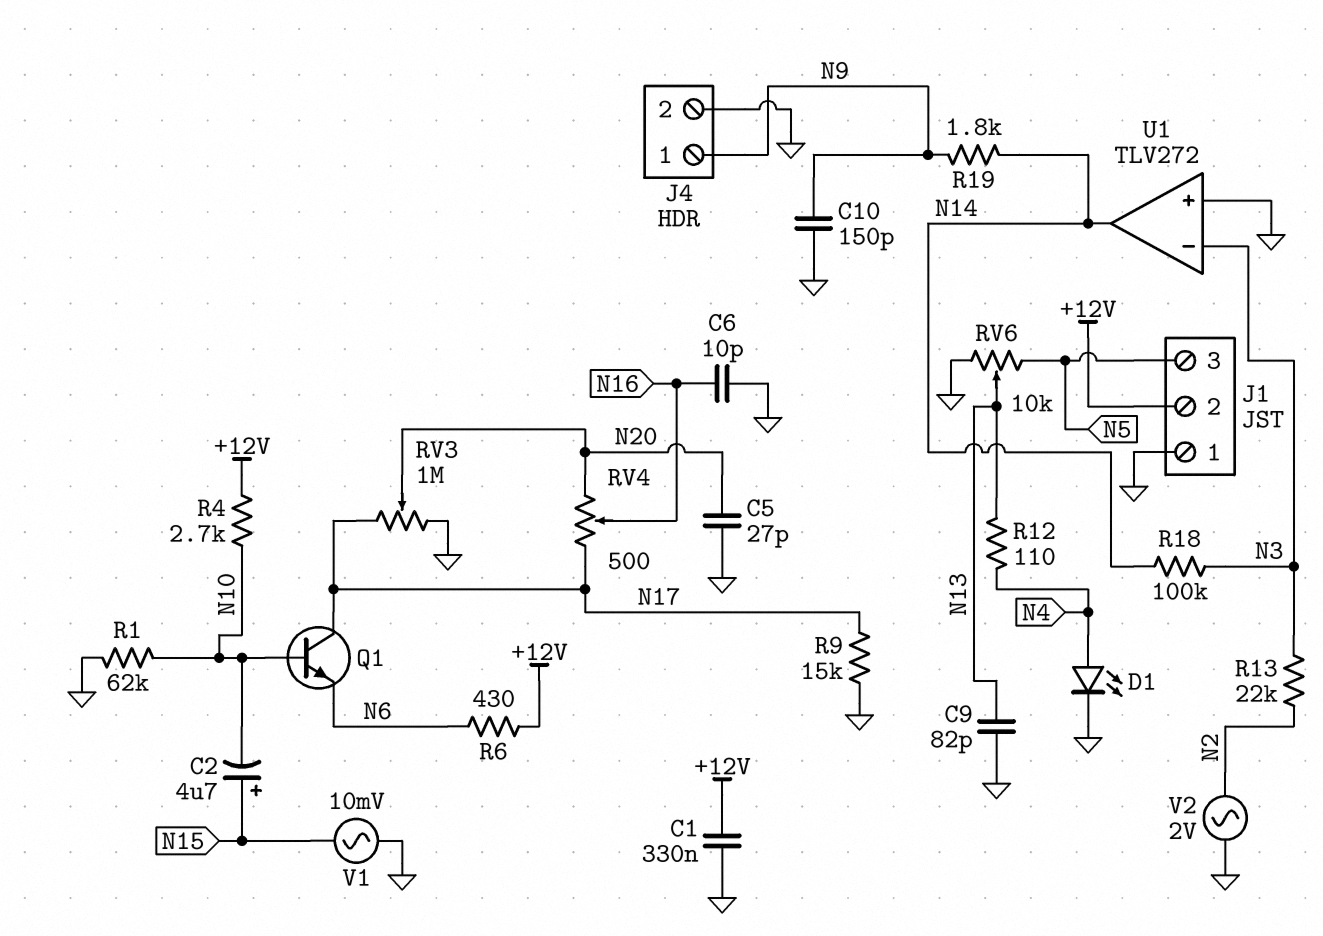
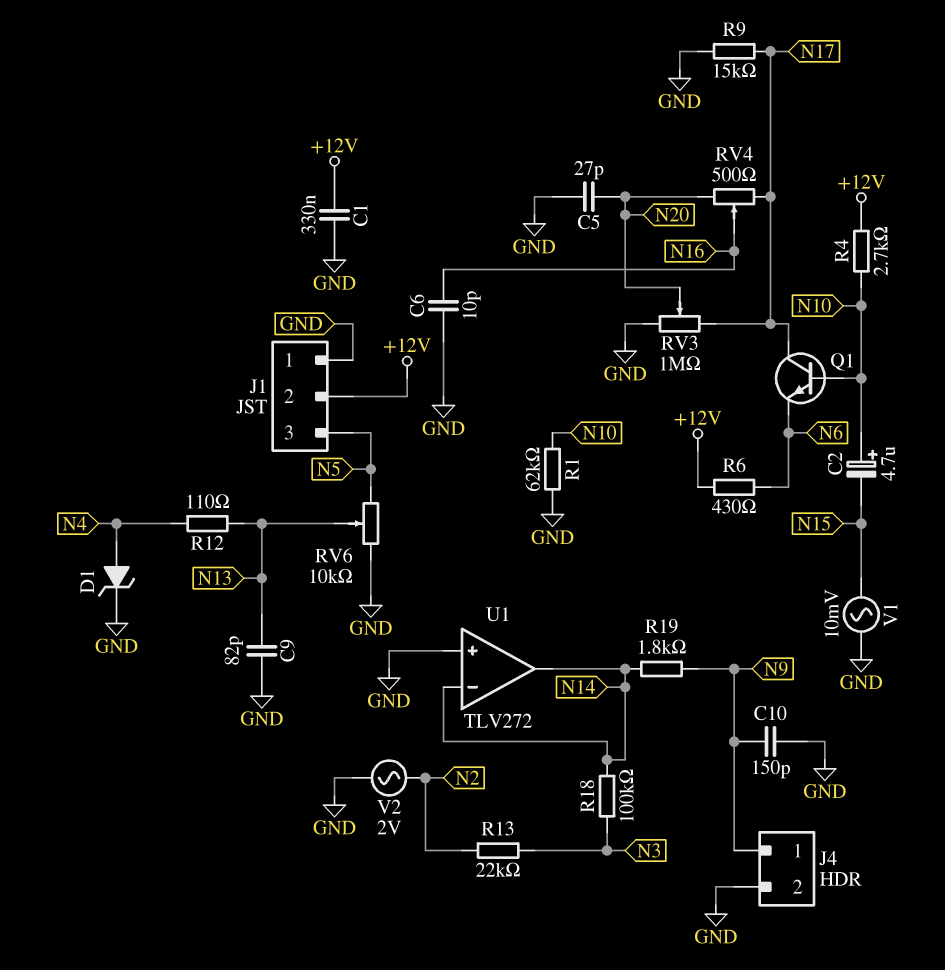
C2: 4.7uF (plus N15, minus N10) -> 4.7uF (plus N10, minus N15)
D1: LED (A N4, K GND) -> zener (A N4, K GND)
U1 pin in-: N3 -> N14

